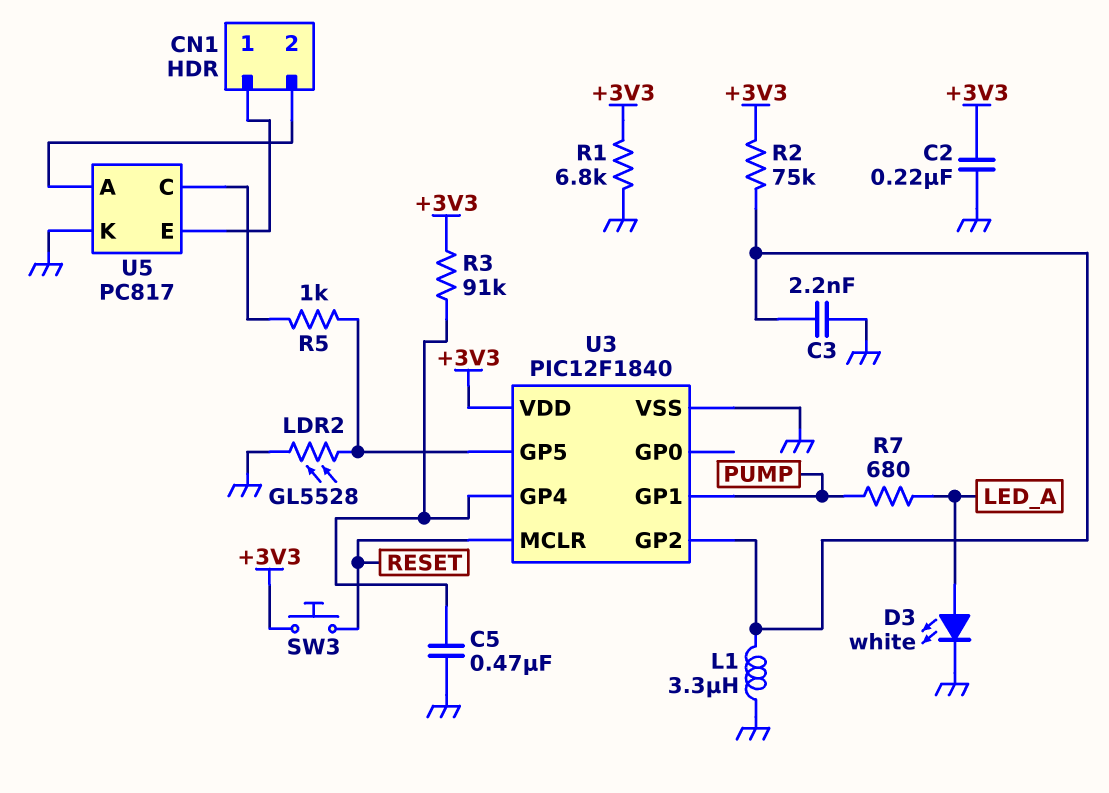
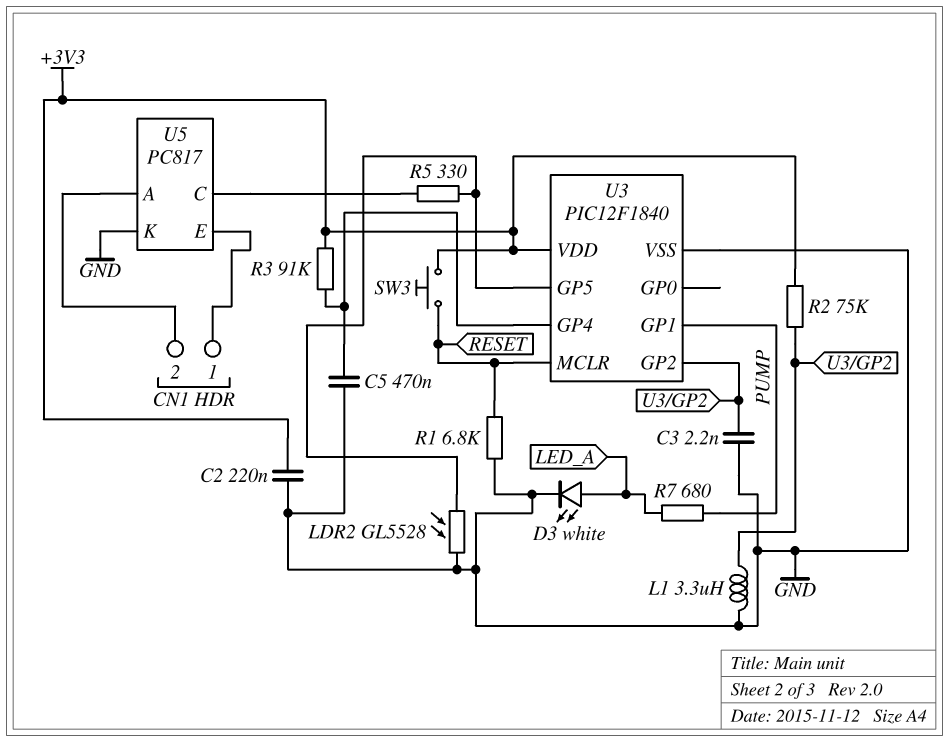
R1: 6.8k (+3V3, GND) -> 6.8k (GND, RESET)
R5: 1k (U3/GP5, U5/C) -> 330 (U3/GP5, U5/C)

